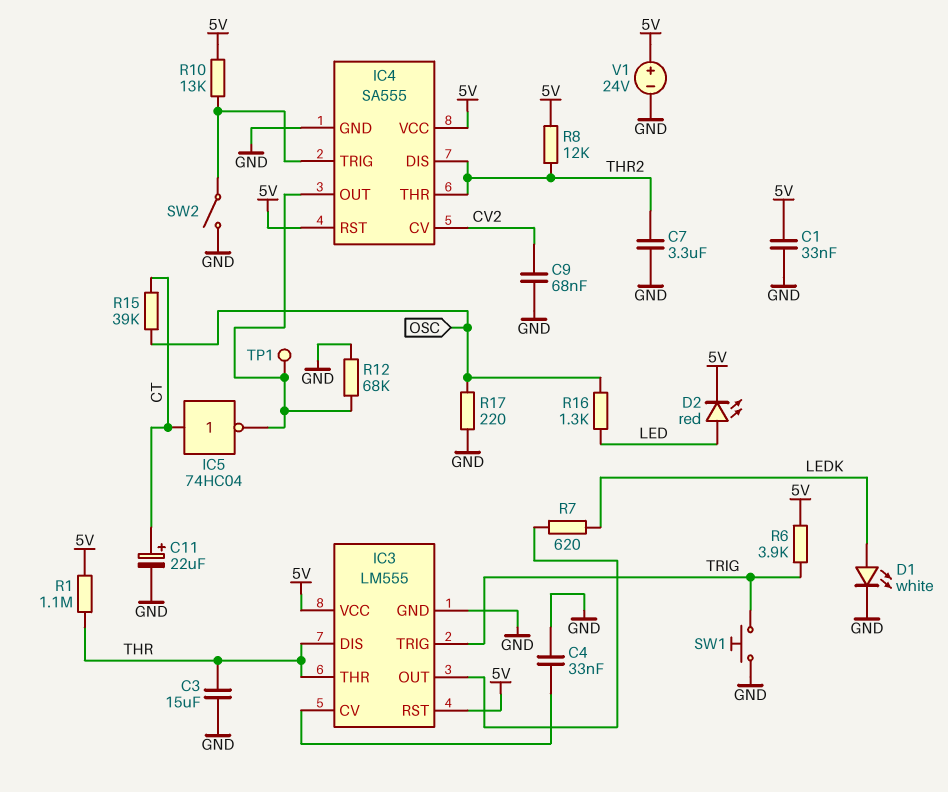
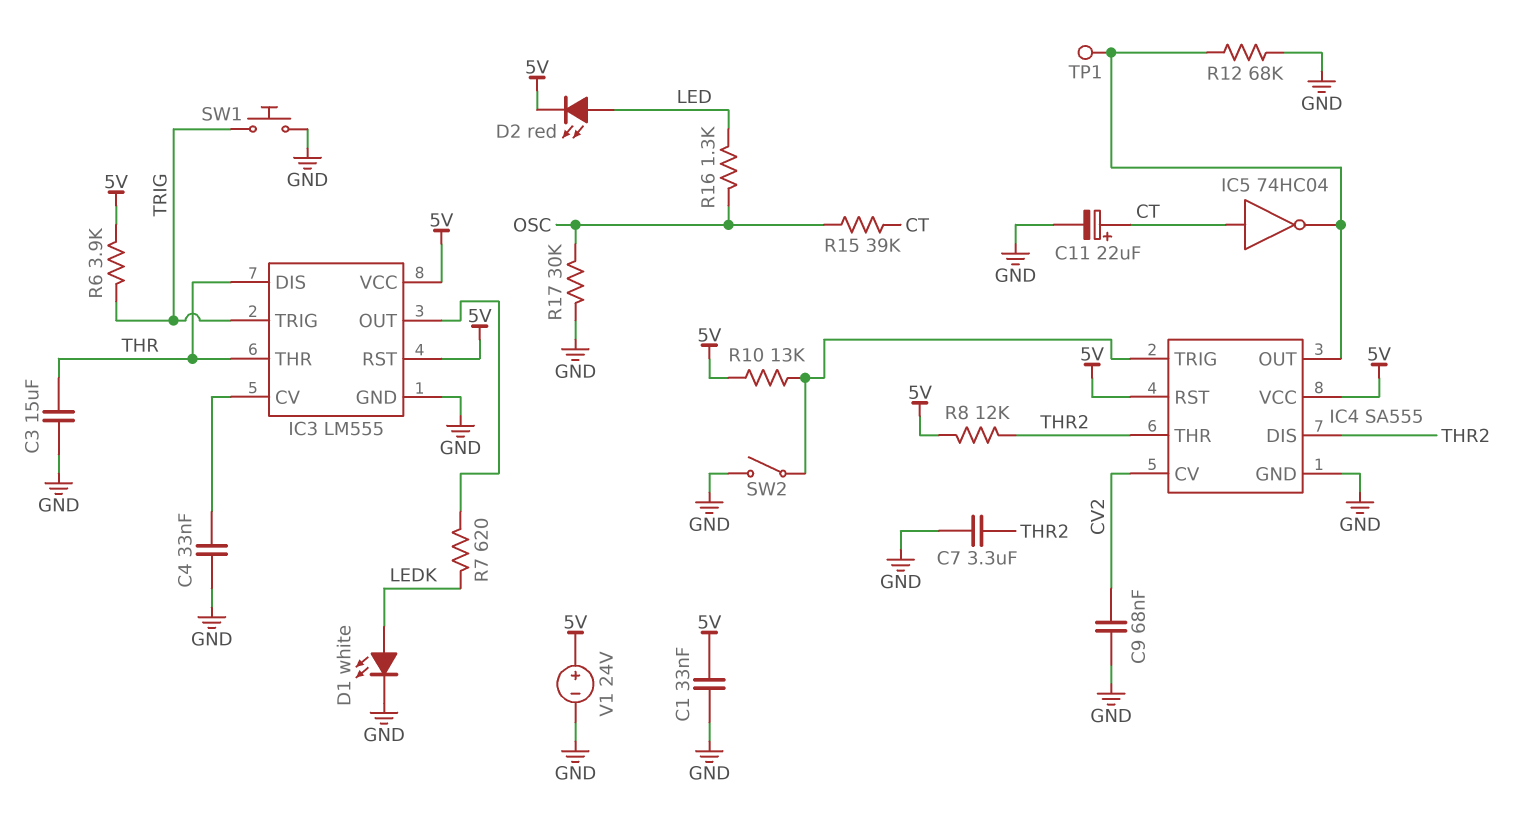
R1: 1.1M (5V, THR) -> none
R17: 220 (GND, OSC) -> 30k (GND, OSC)

